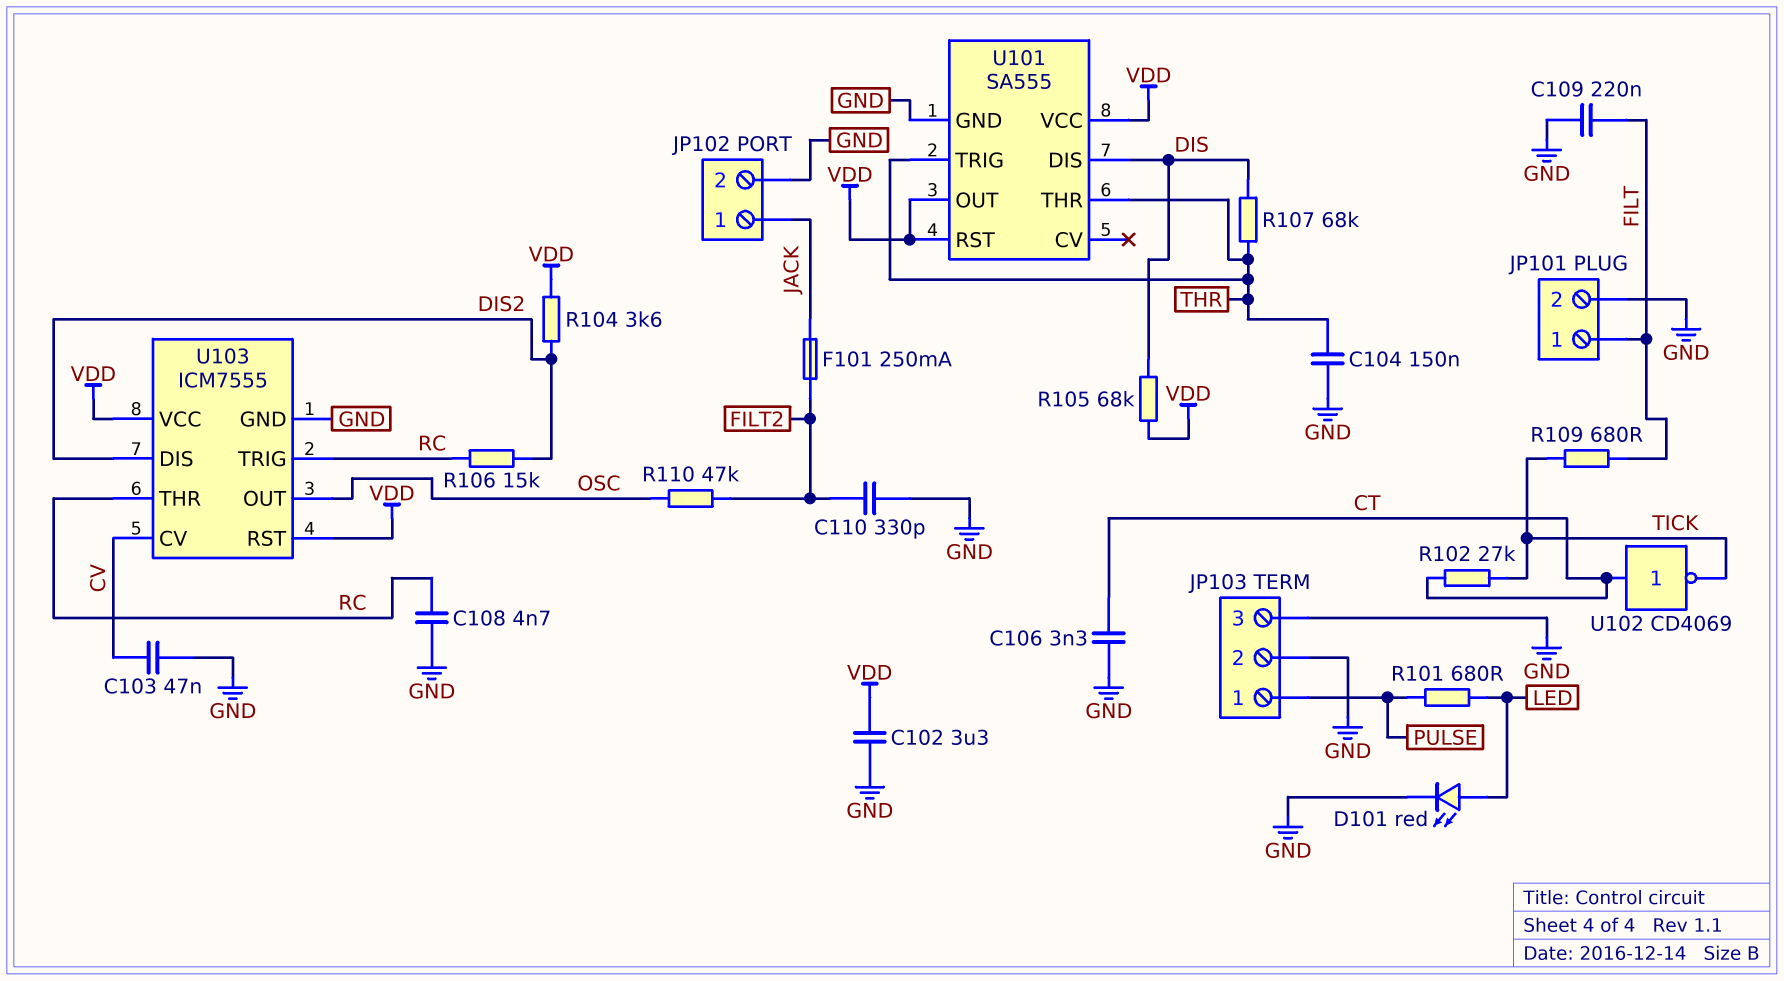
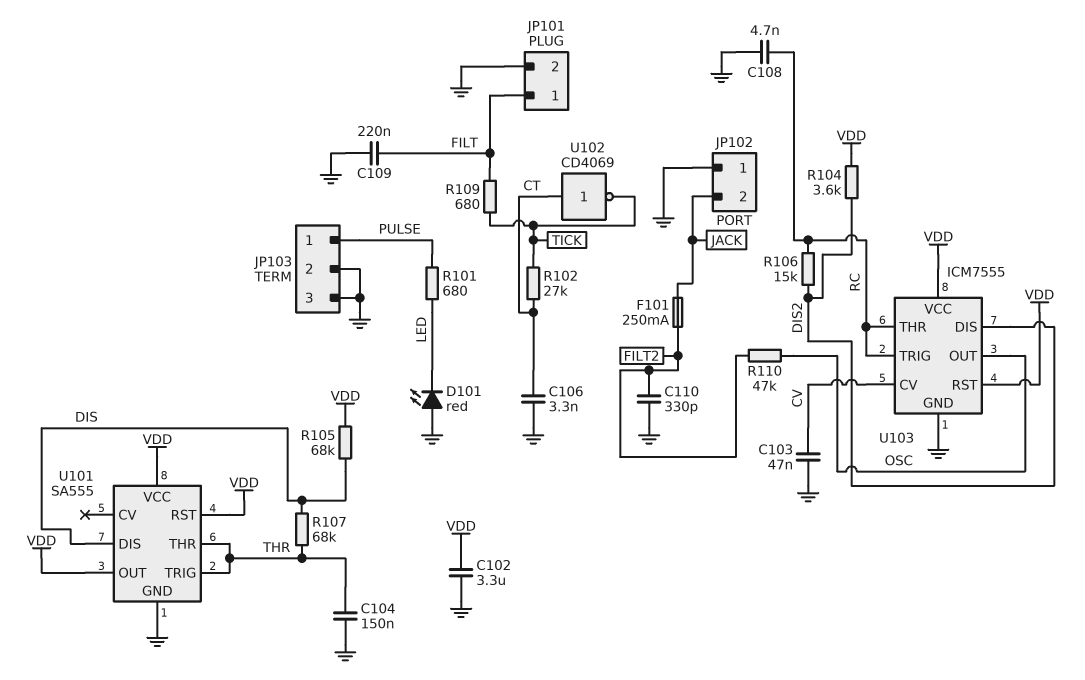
D101: LED red (A LED, K GND) -> LED red (A GND, K LED)
JP102 pin 1: JACK -> GND
JP102 pin 2: GND -> JACK

